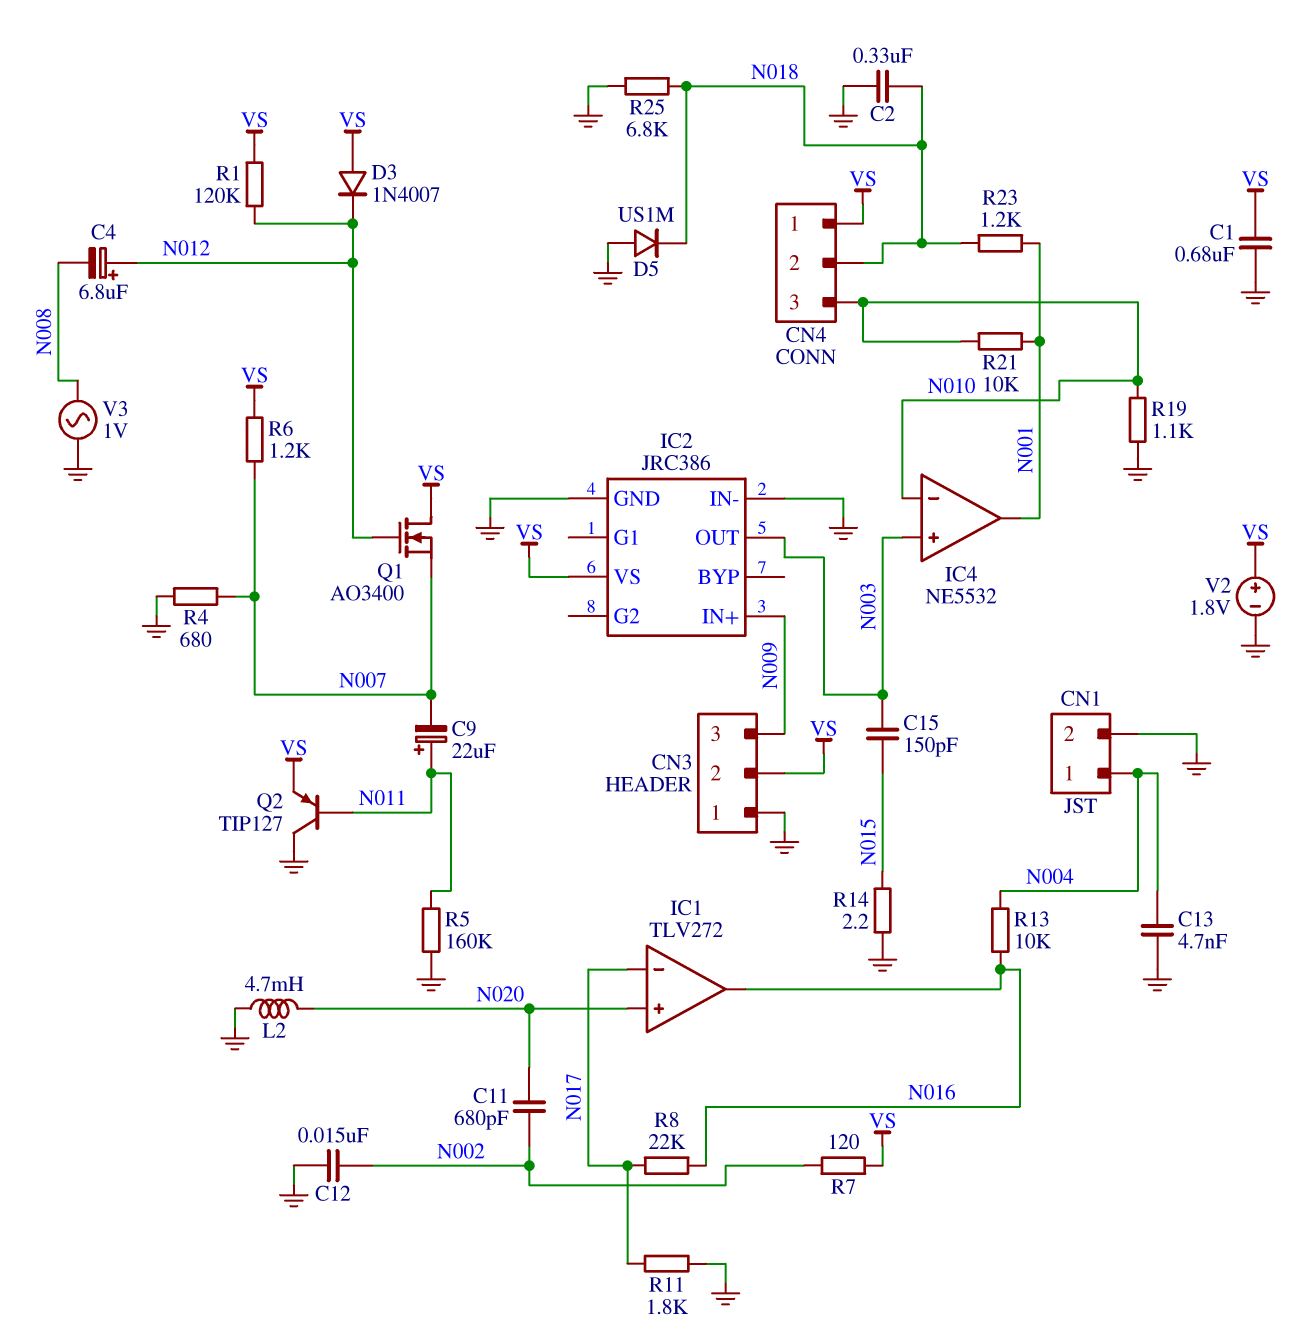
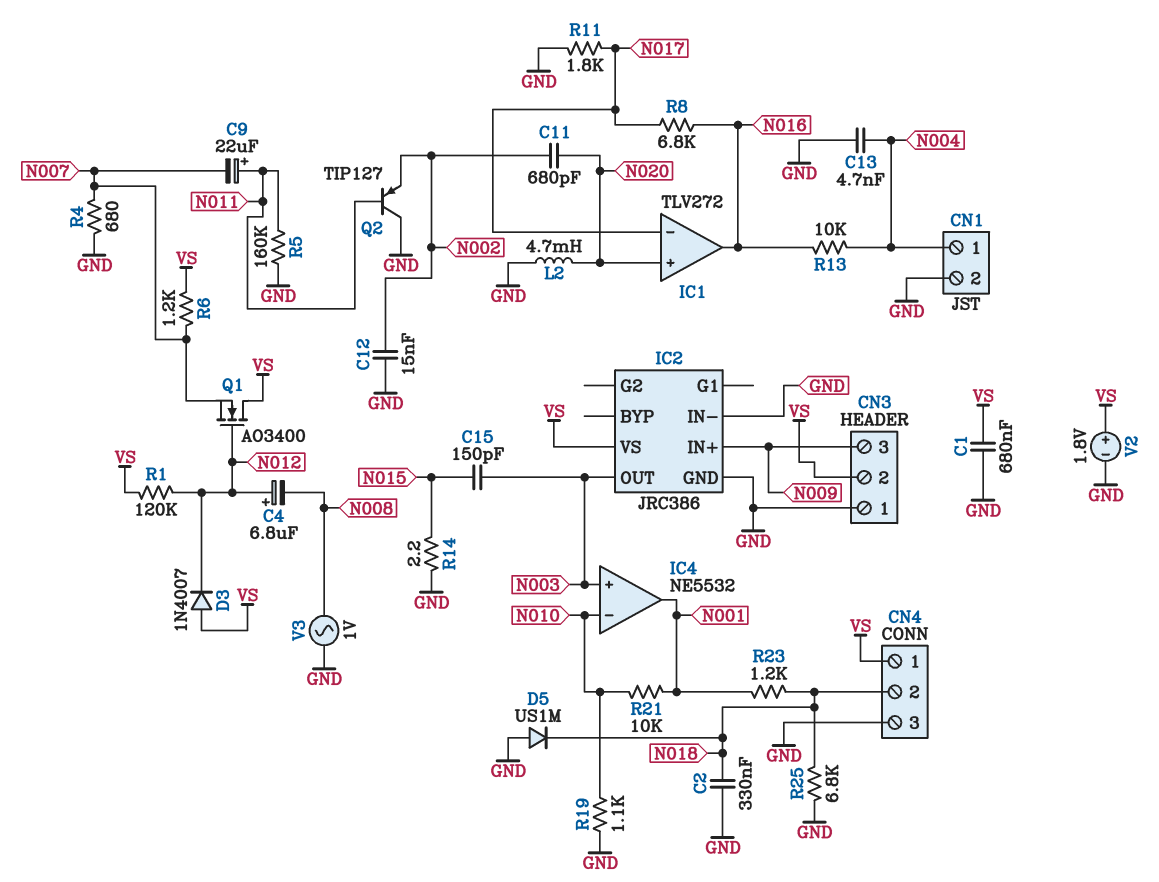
CN4 pin 3: N010 -> GND
Q2: PNP TIP127 (B N011, C GND, E VS) -> PNP TIP127 (B N011, C GND, E N002)
R7: 120 (N002, VS) -> none
R8: 22k (N016, N017) -> 6.8k (N016, N017)

